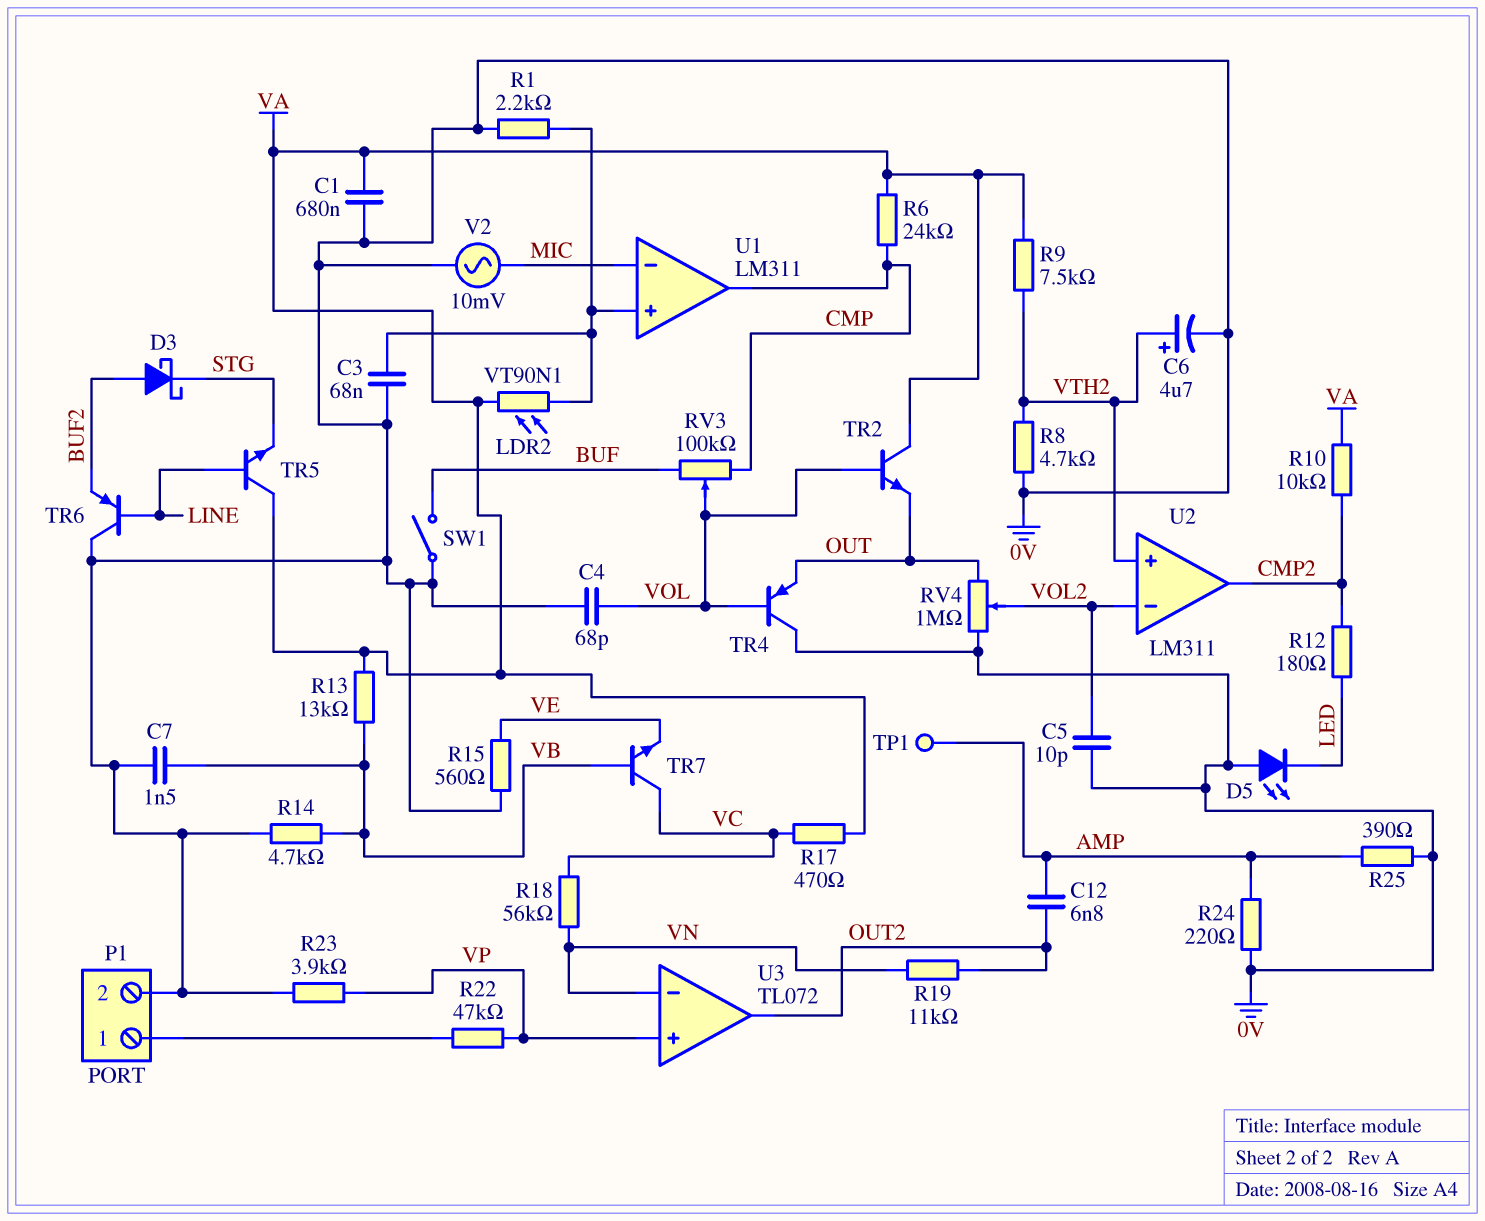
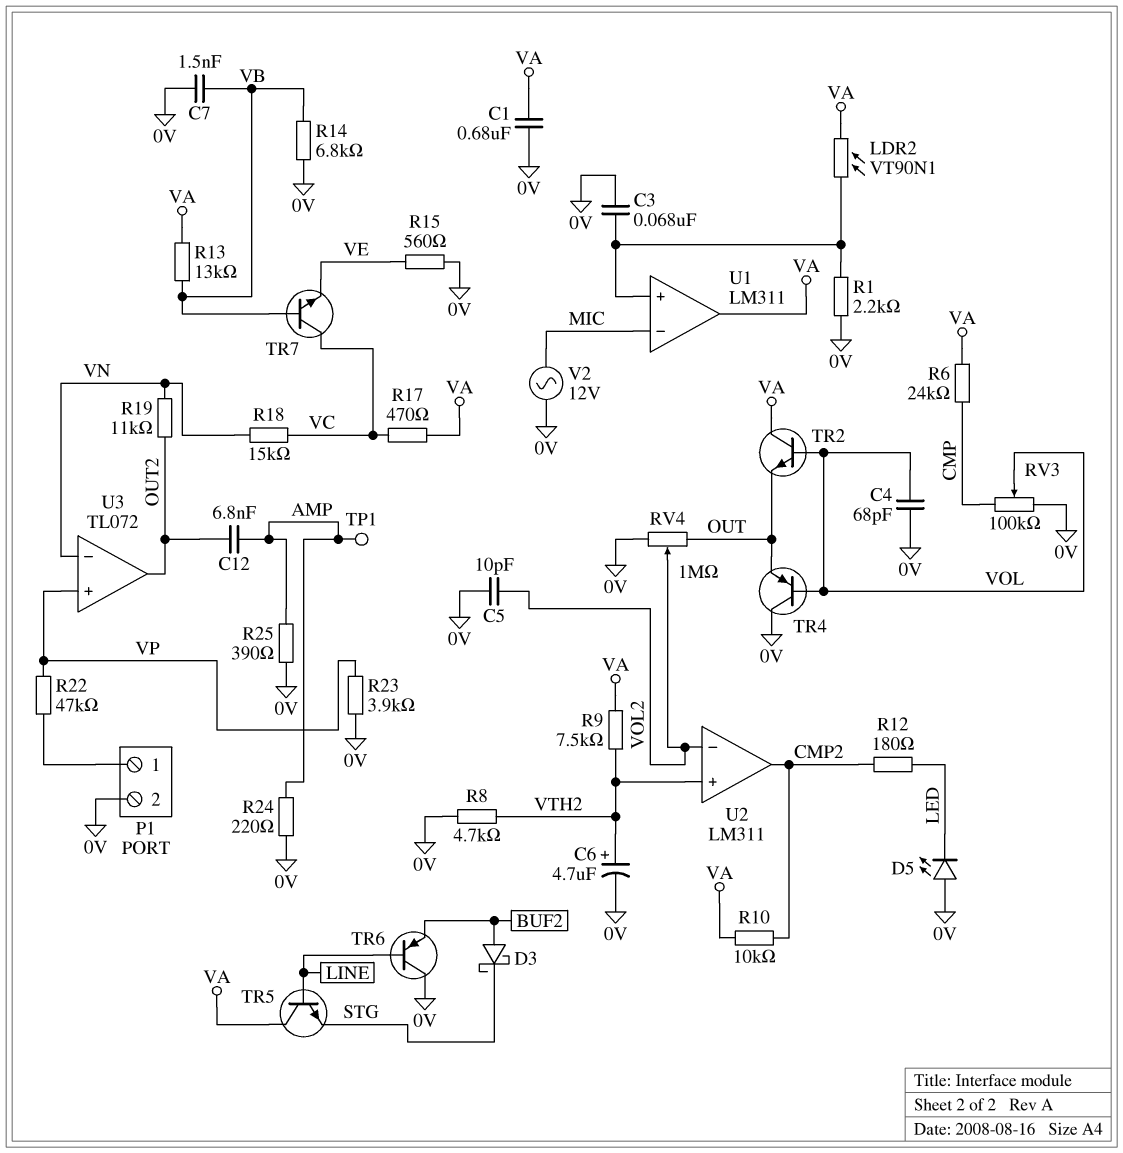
R14: 4.7k (0V, VB) -> 6.8k (0V, VB)
R18: 56k (VC, VN) -> 15k (VC, VN)
RV3: 100k (BUF, CMP, wiper VOL) -> 100k (0V, CMP, wiper VOL)
SW1: switch (0V, BUF) -> none
U1 pin out: CMP -> VA
V2: AC 10mV (0V, MIC) -> AC 12V (0V, MIC)

